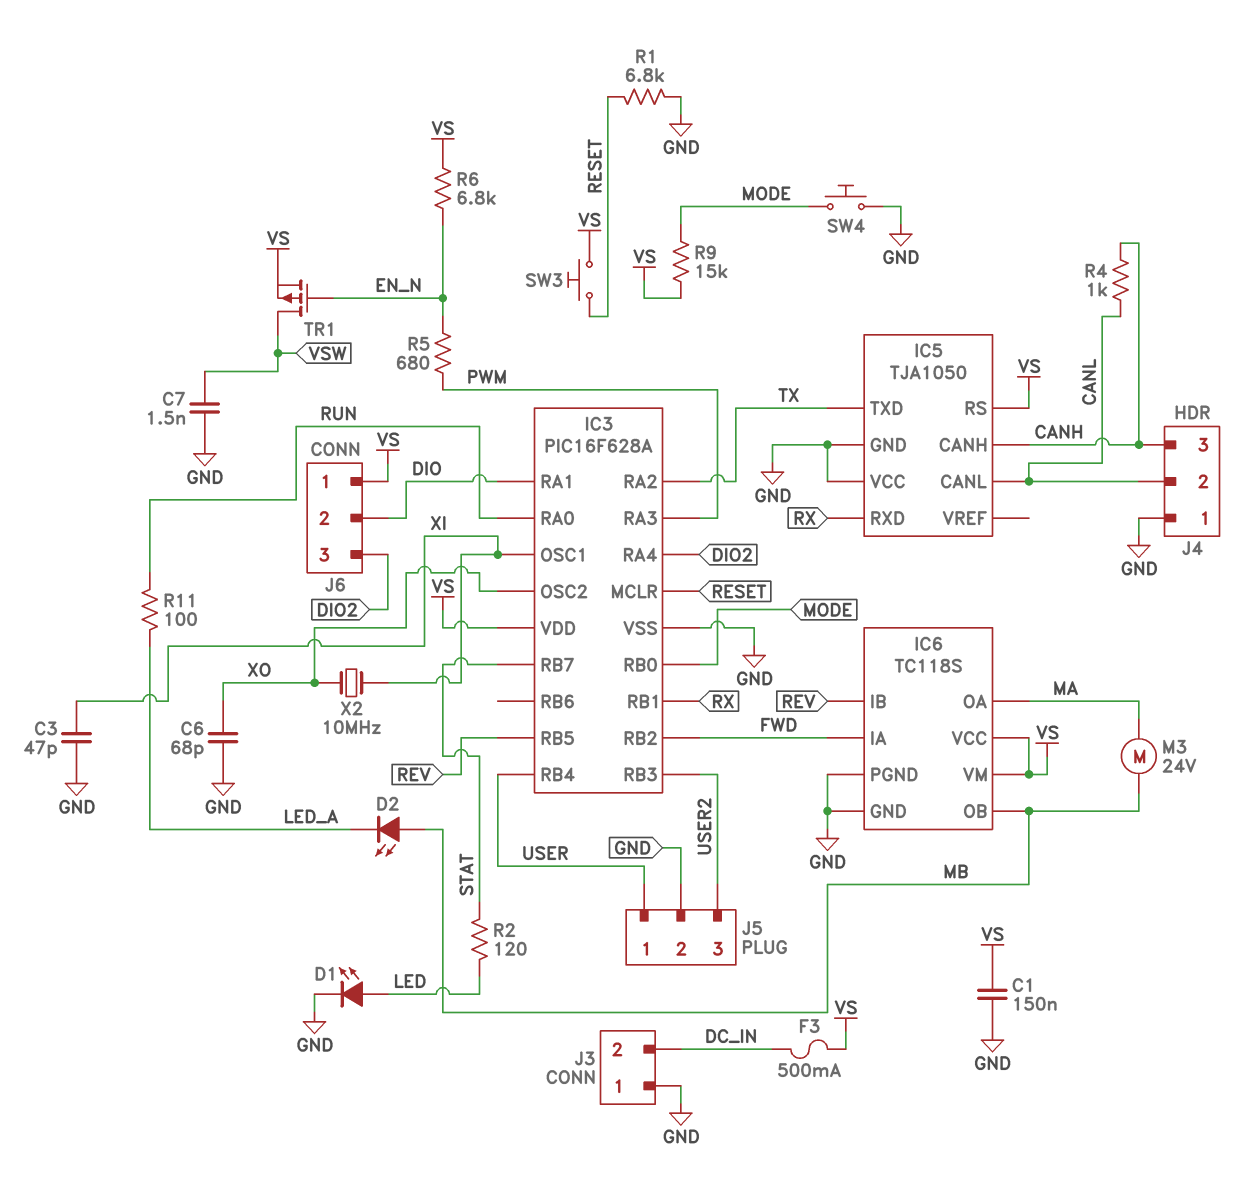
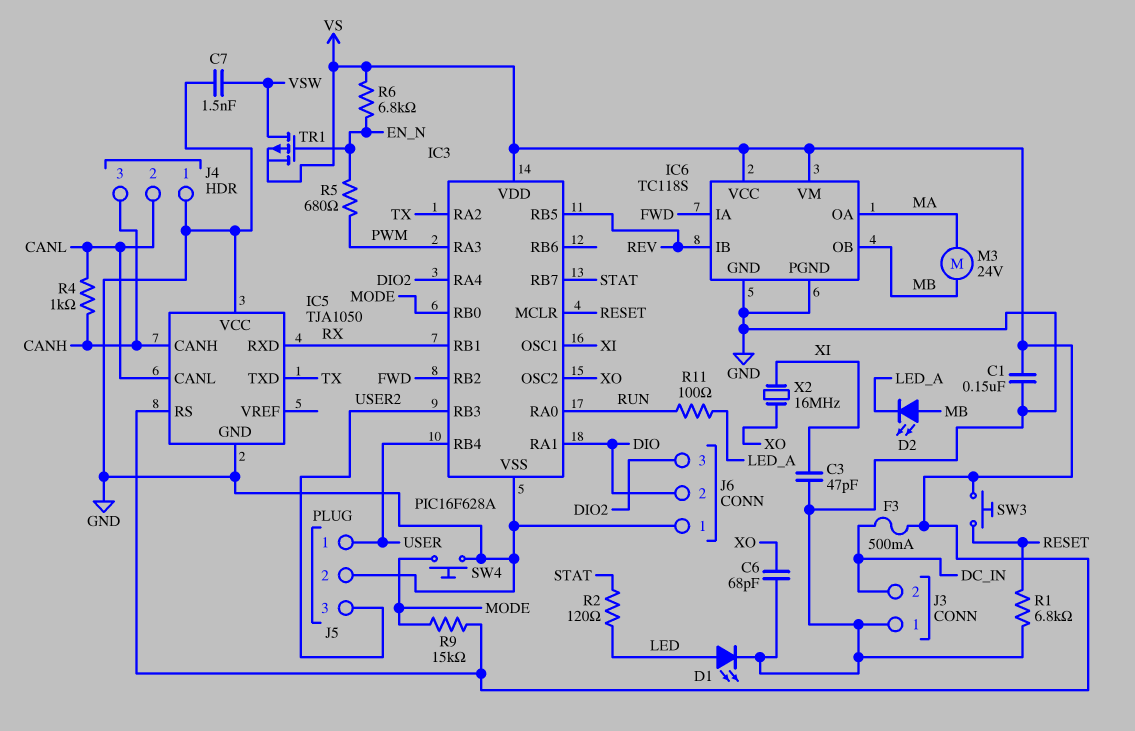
J6 pin 1: VS -> GND
X2: 10MHz (XI, XO) -> 16MHz (XI, XO)

